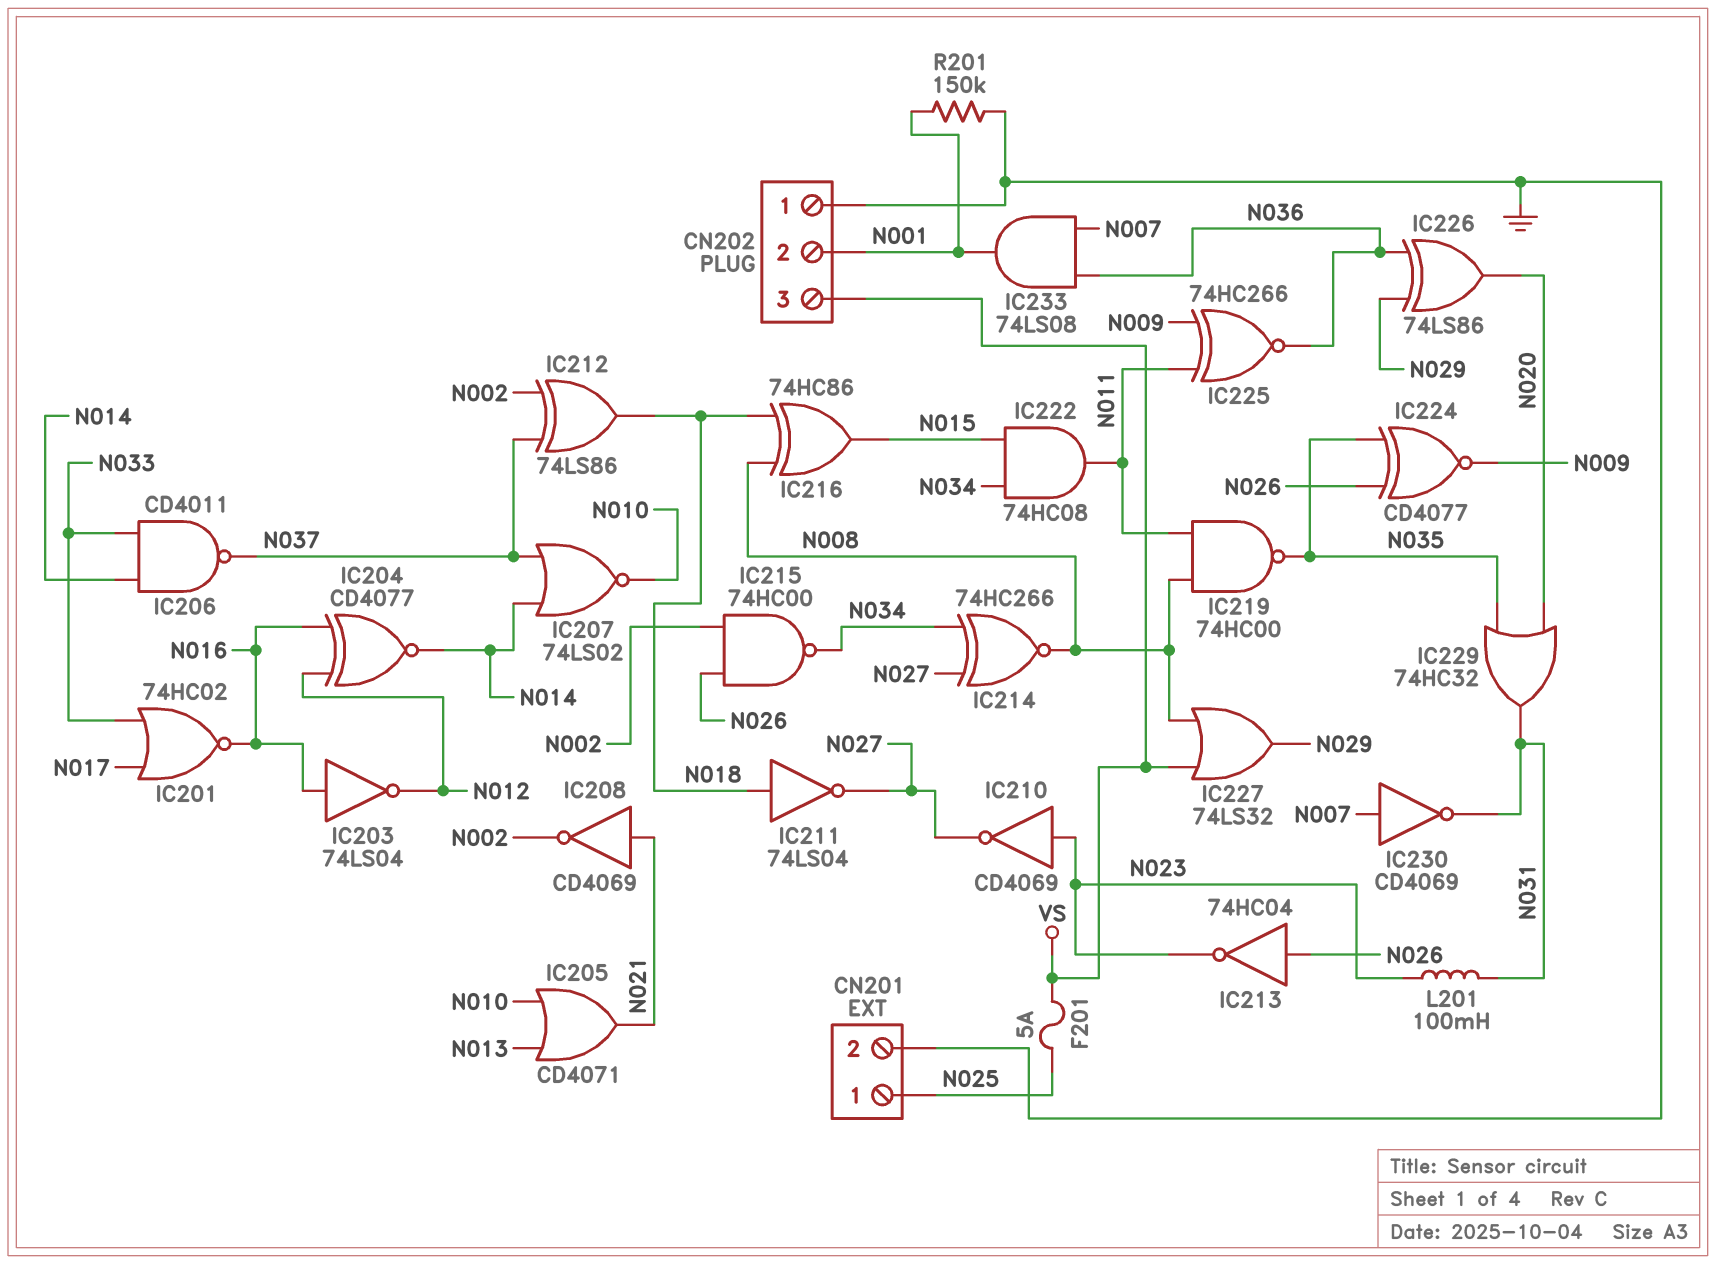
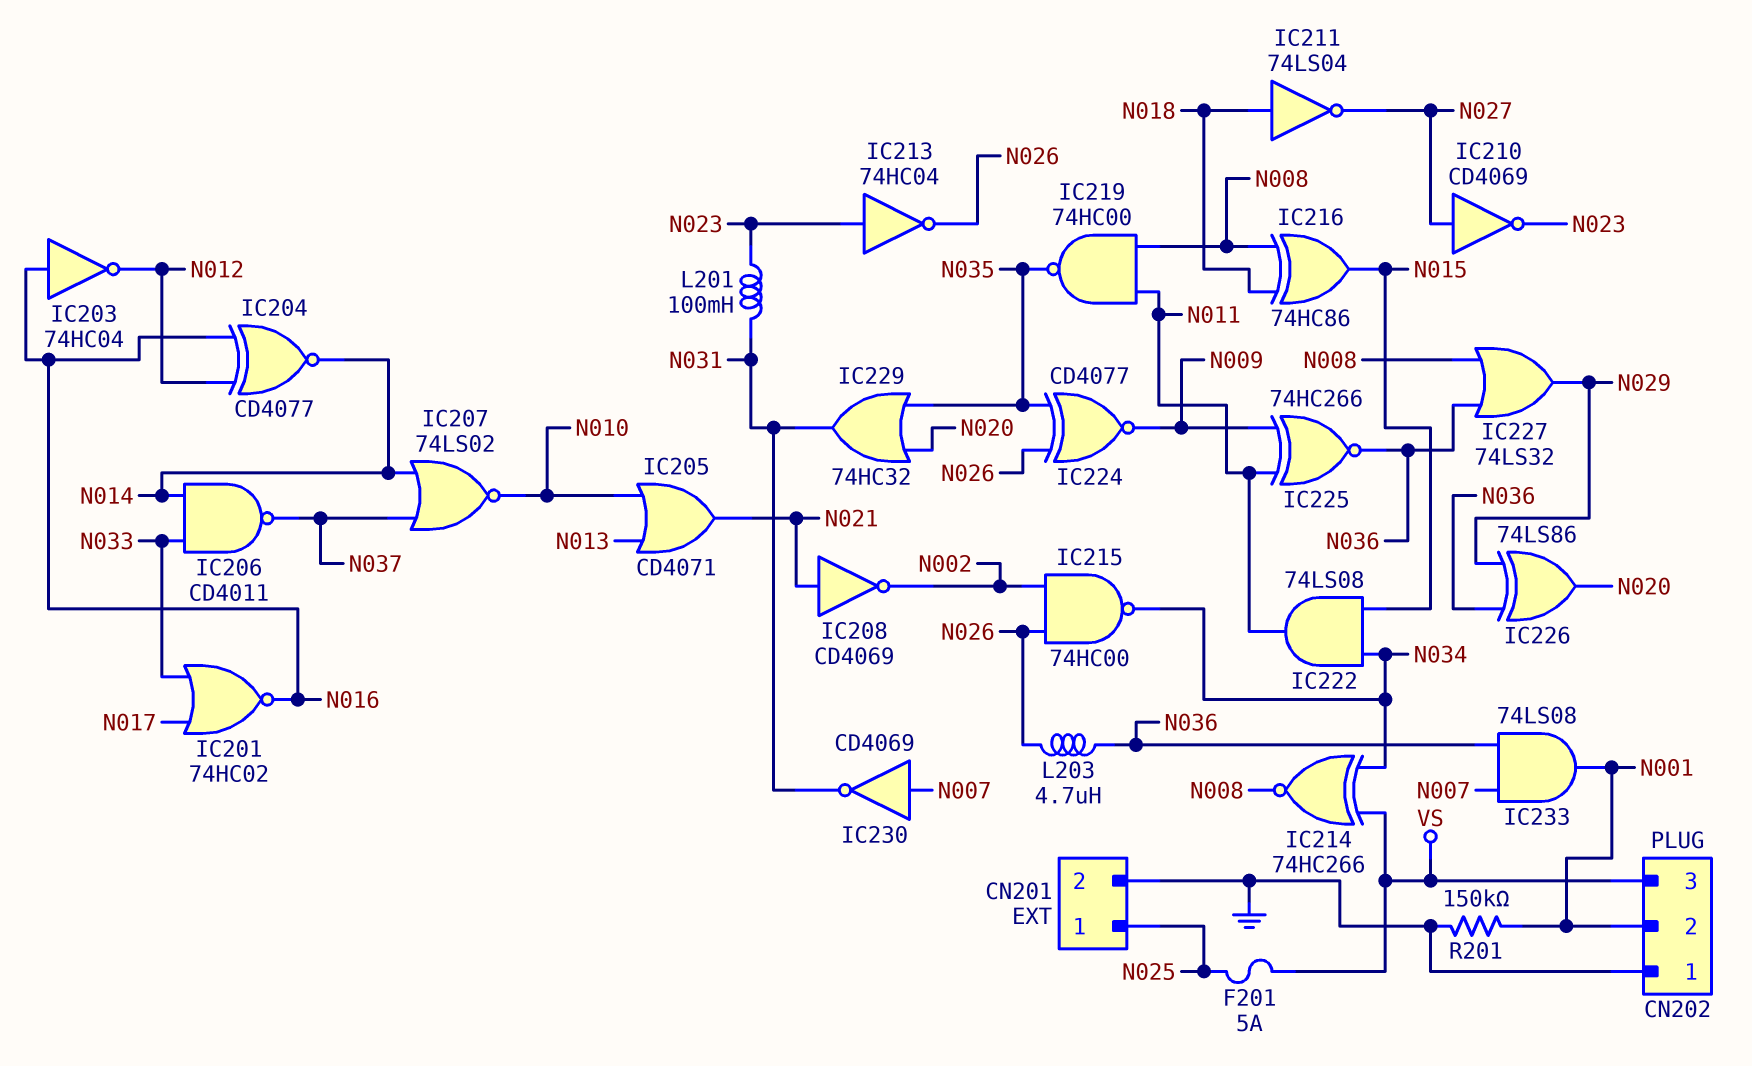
IC203: NOT 74LS04 (in N016, out N012) -> NOT 74HC04 (in N016, out N012)
IC210: NOT CD4069 (in N023, out N027) -> NOT CD4069 (in N027, out N023)
IC212: XOR 74LS86 (in N002, in N037, out N018) -> none
IC213: NOT 74HC04 (in N026, out N023) -> NOT 74HC04 (in N023, out N026)
IC214: XNOR 74HC266 (in N027, in N034, out N008) -> XNOR 74HC266 (in N034, in VS, out N008)
IC222: AND 74HC08 (in N015, in N034, out N011) -> AND 74LS08 (in N015, in N034, out N011)
IC227: OR 74LS32 (in N008, in VS, out N029) -> OR 74LS32 (in N008, in N036, out N029)
L203: none -> 4.7uH (N026, N036)

